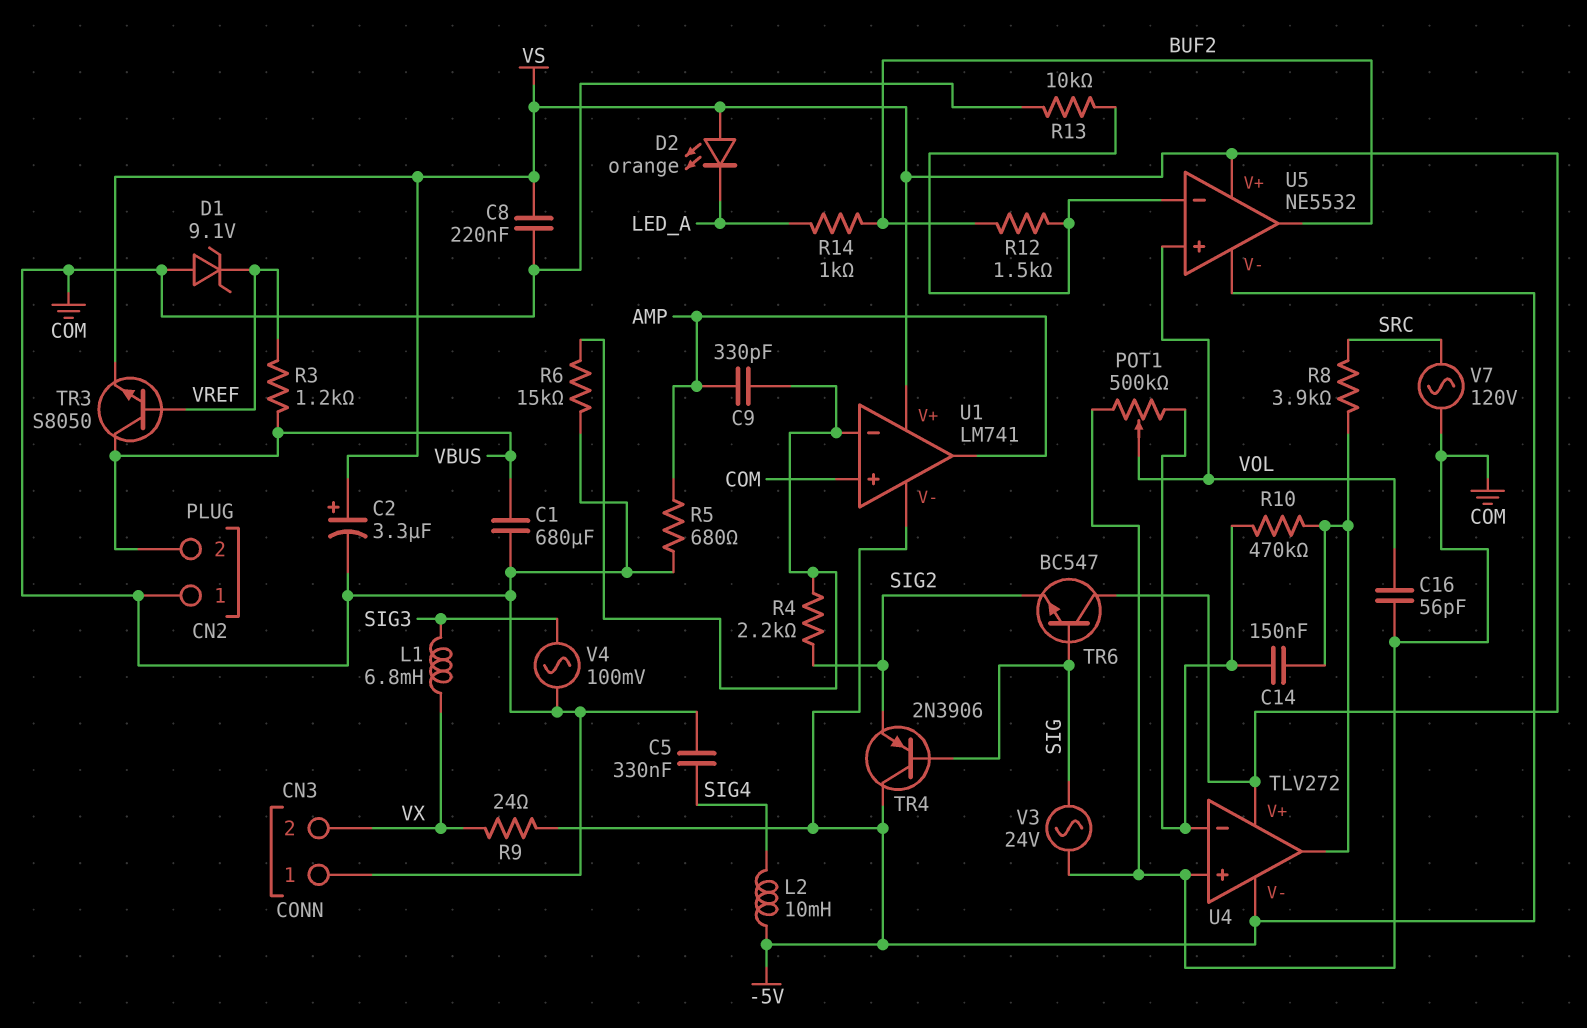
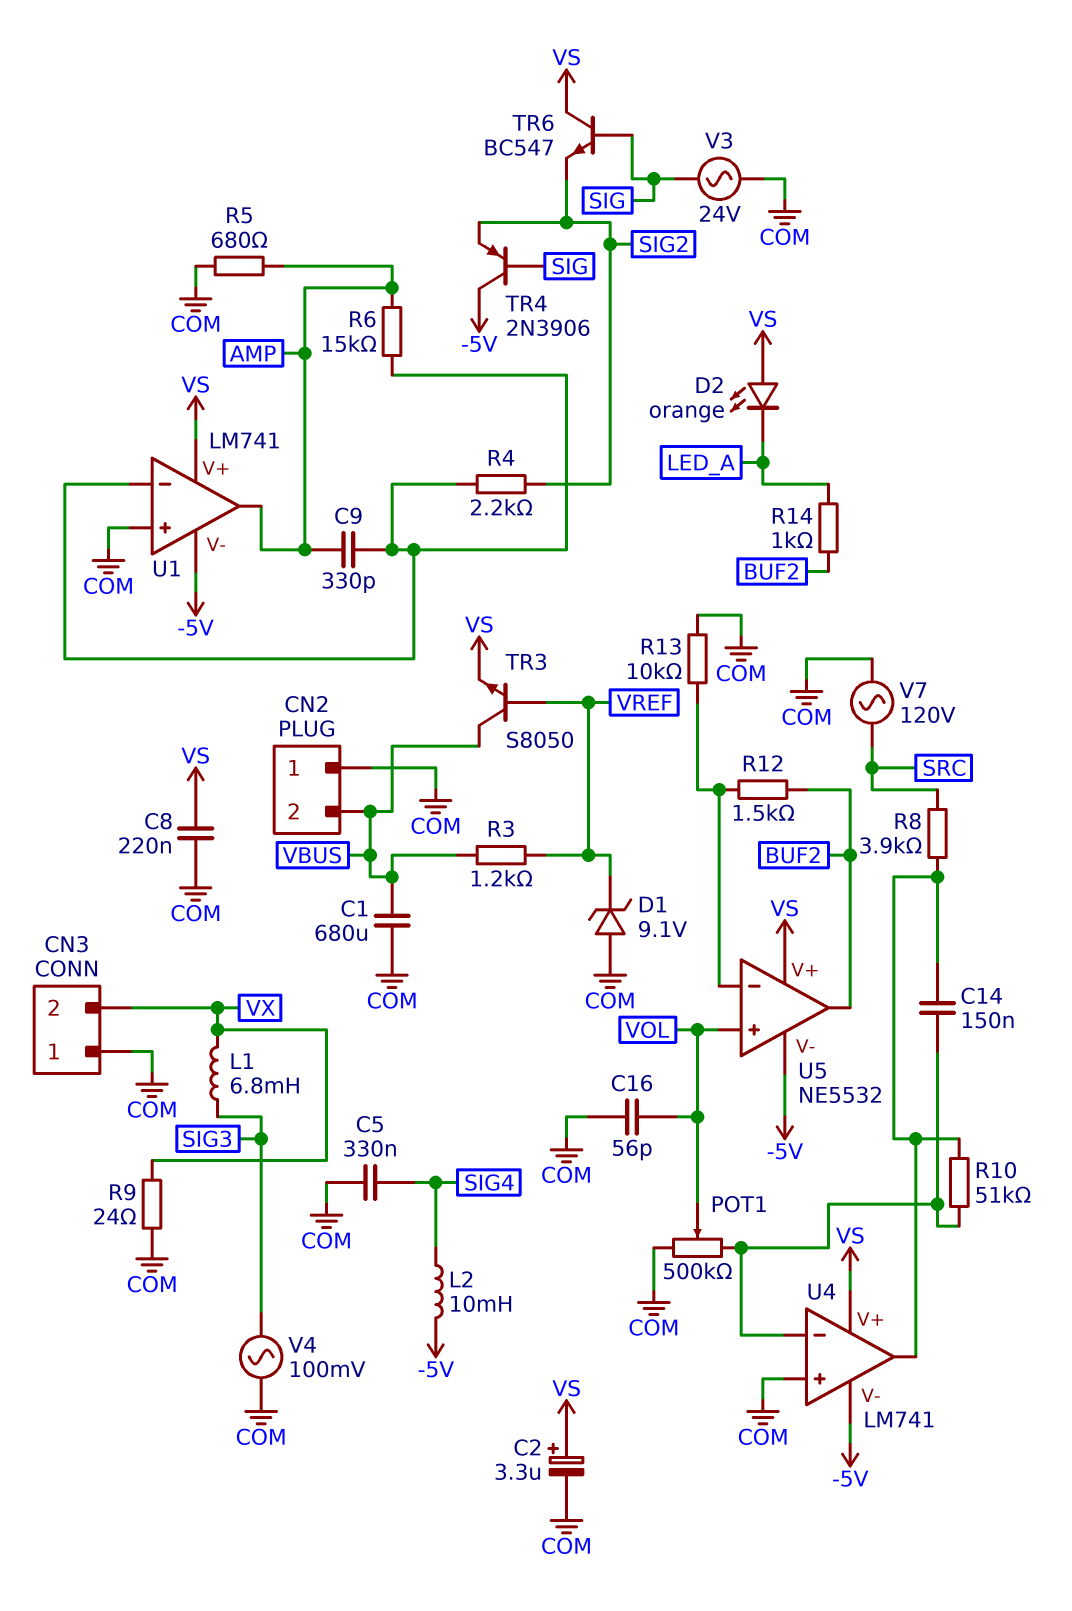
R6: 15k (COM, U1/in-) -> 15k (AMP, U1/in-)
R9: 24 (-5V, VX) -> 24 (COM, VX)
R10: 470k (U4/in-, U4/out) -> 51k (U4/in-, U4/out)
U4: TLV272 -> LM741

